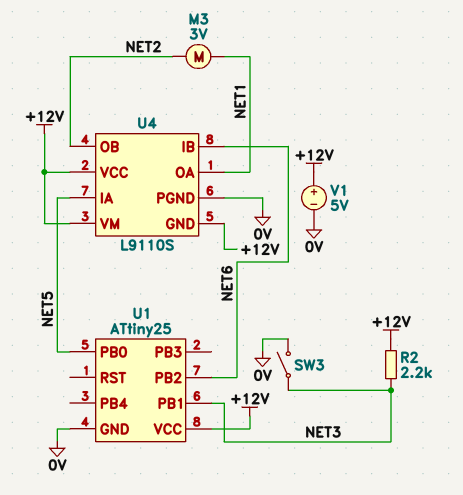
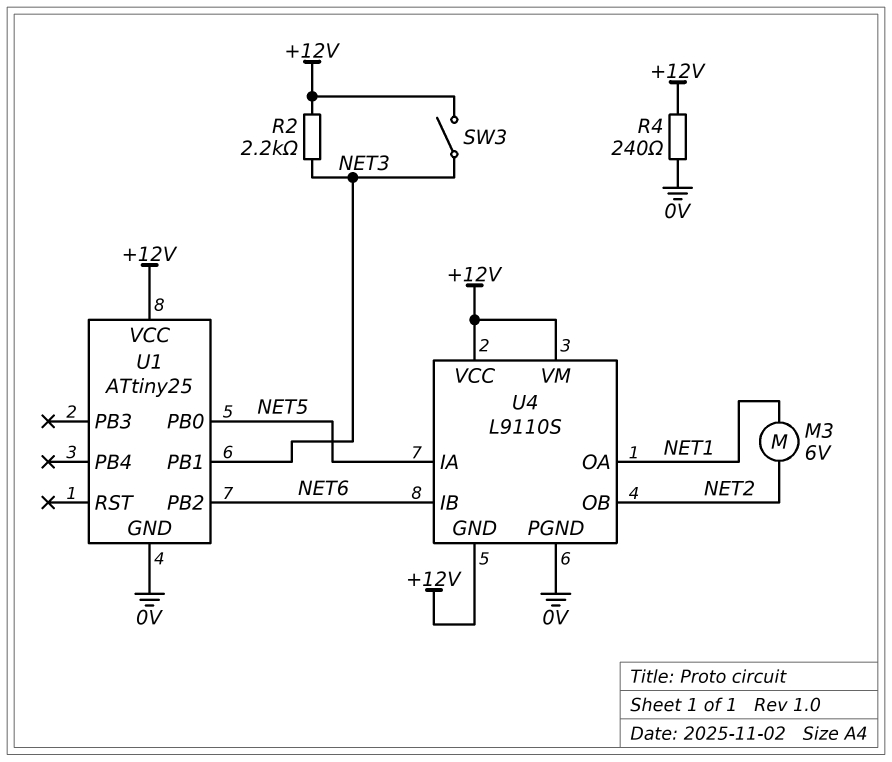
M3: motor 3V (NET1, NET2) -> motor 6V (NET1, NET2)
R4: none -> 240 (+12V, 0V)
SW3: switch (0V, NET3) -> switch (+12V, NET3)
V1: 5V (plus +12V, minus 0V) -> none

